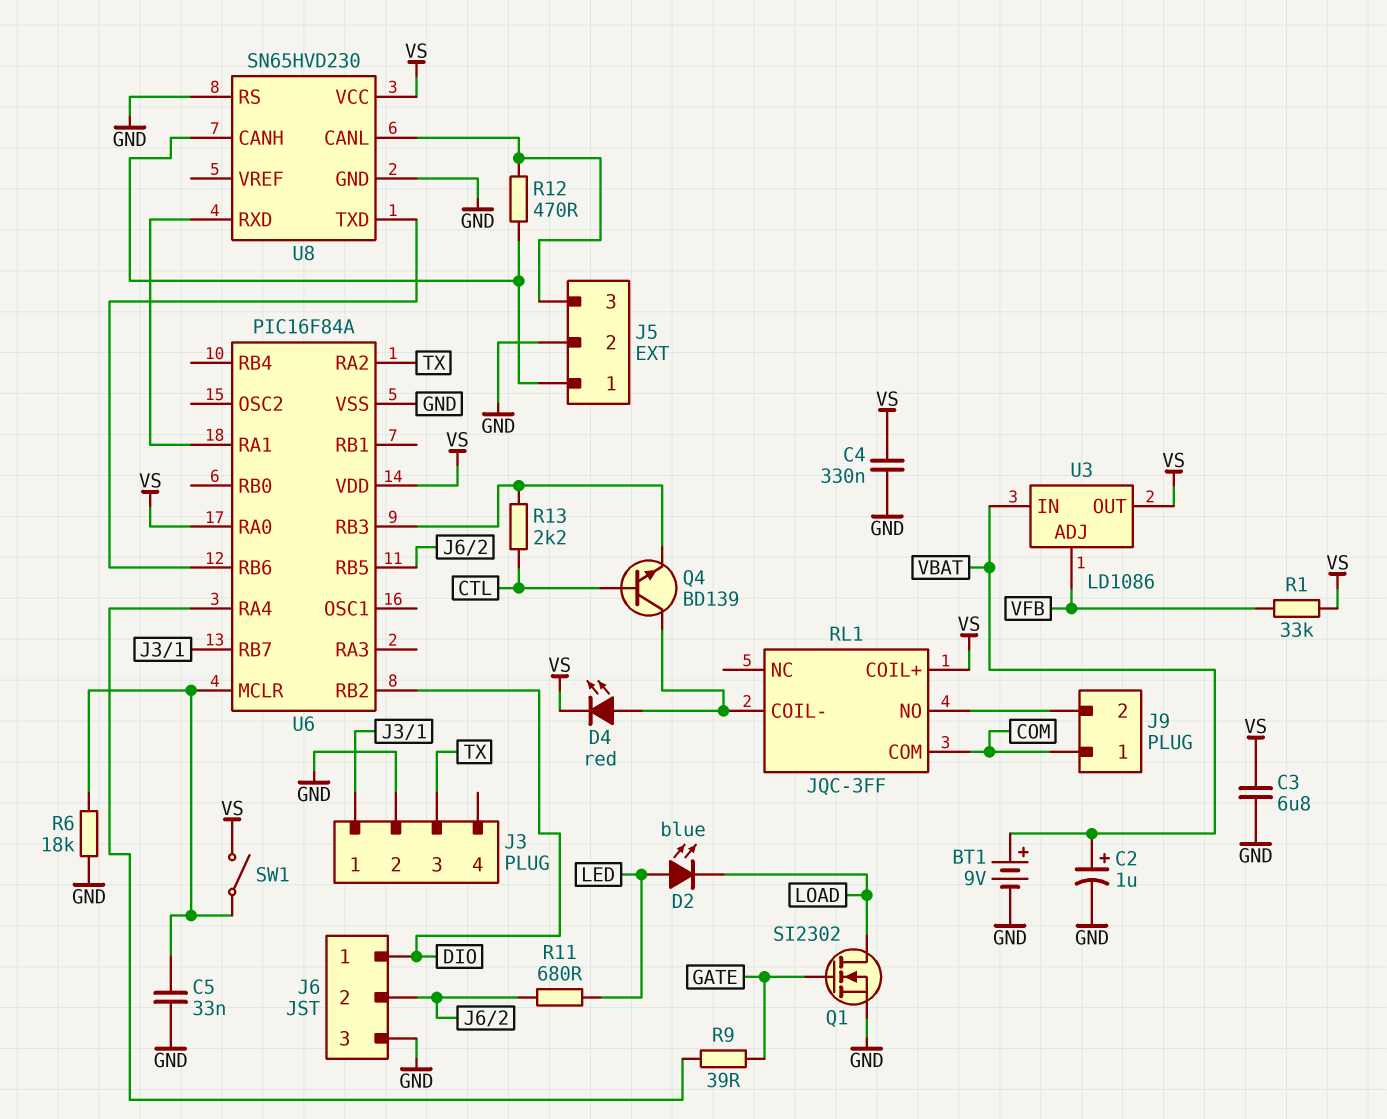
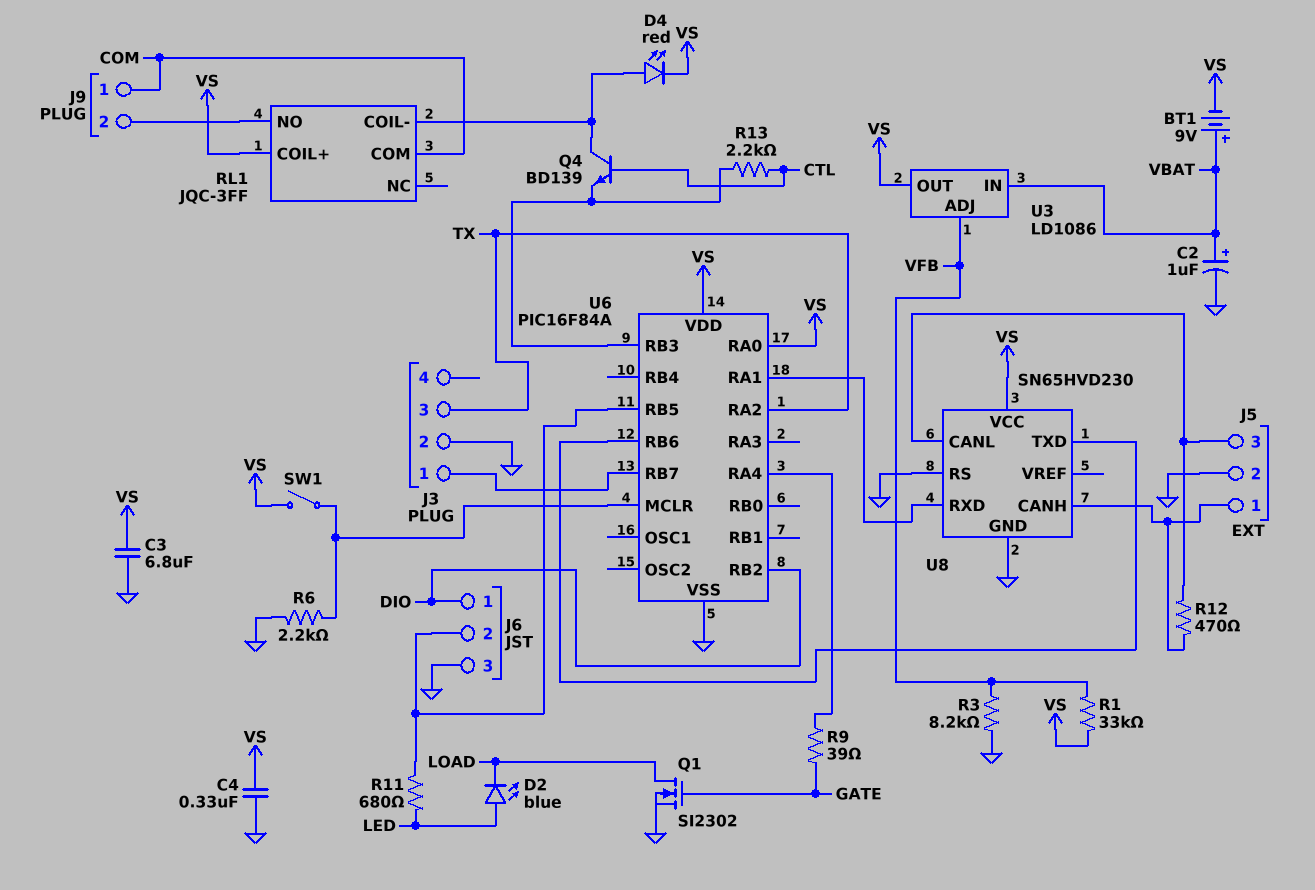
BT1: 9V (plus VBAT, minus GND) -> 9V (plus VBAT, minus VS)
C5: 33nF (GND, U6/MCLR) -> none
R3: none -> 8.2k (GND, VFB)
R6: 18k (GND, U6/MCLR) -> 2.2k (GND, U6/MCLR)

